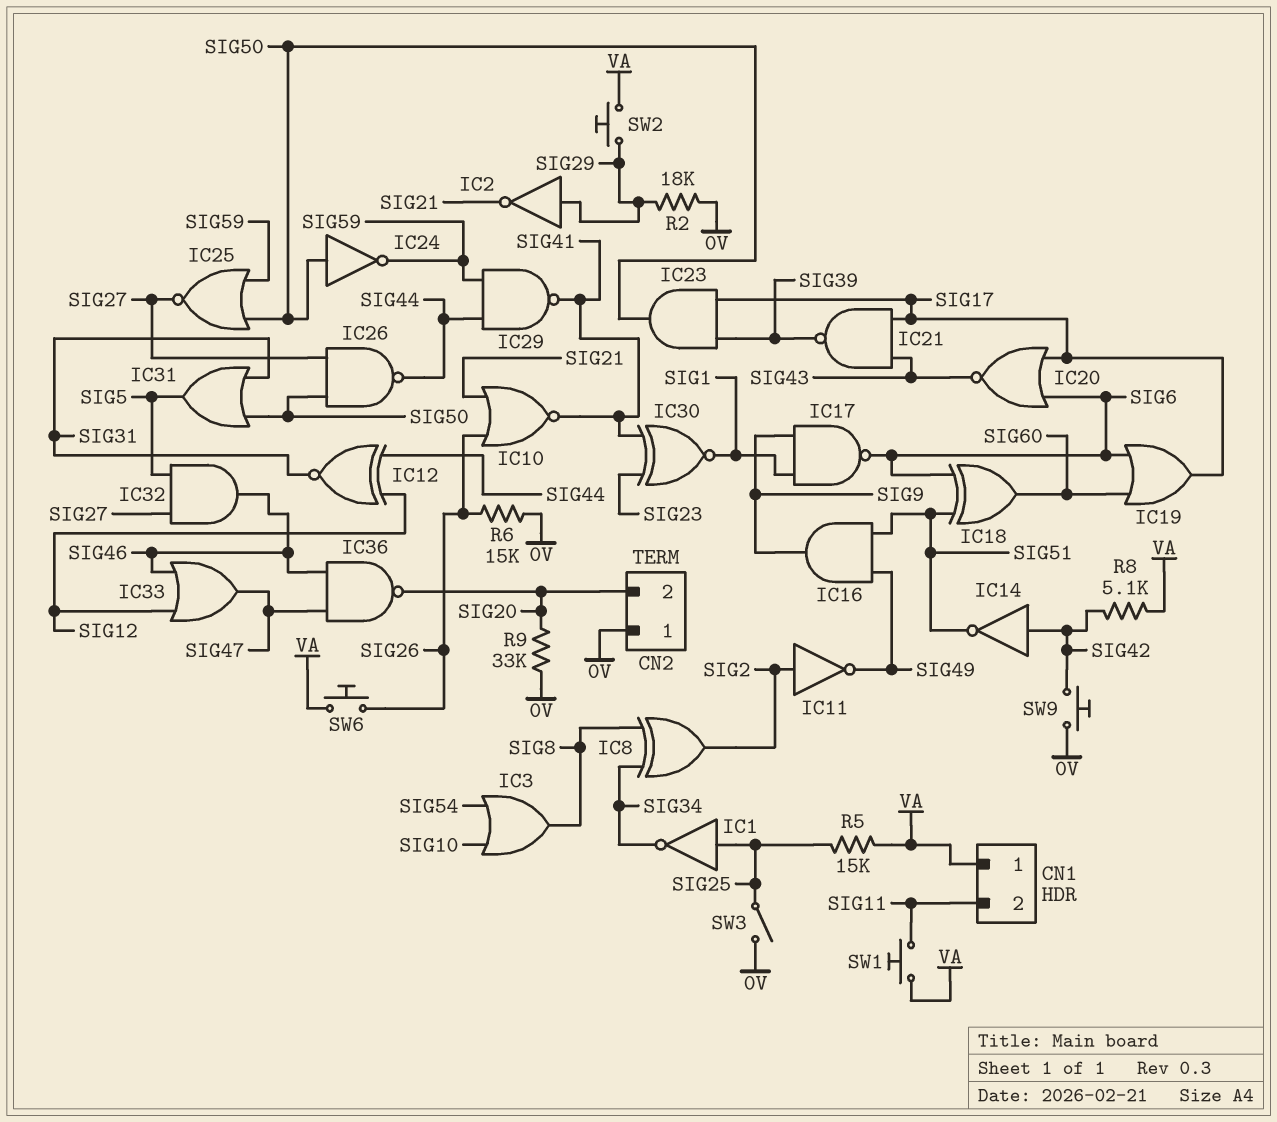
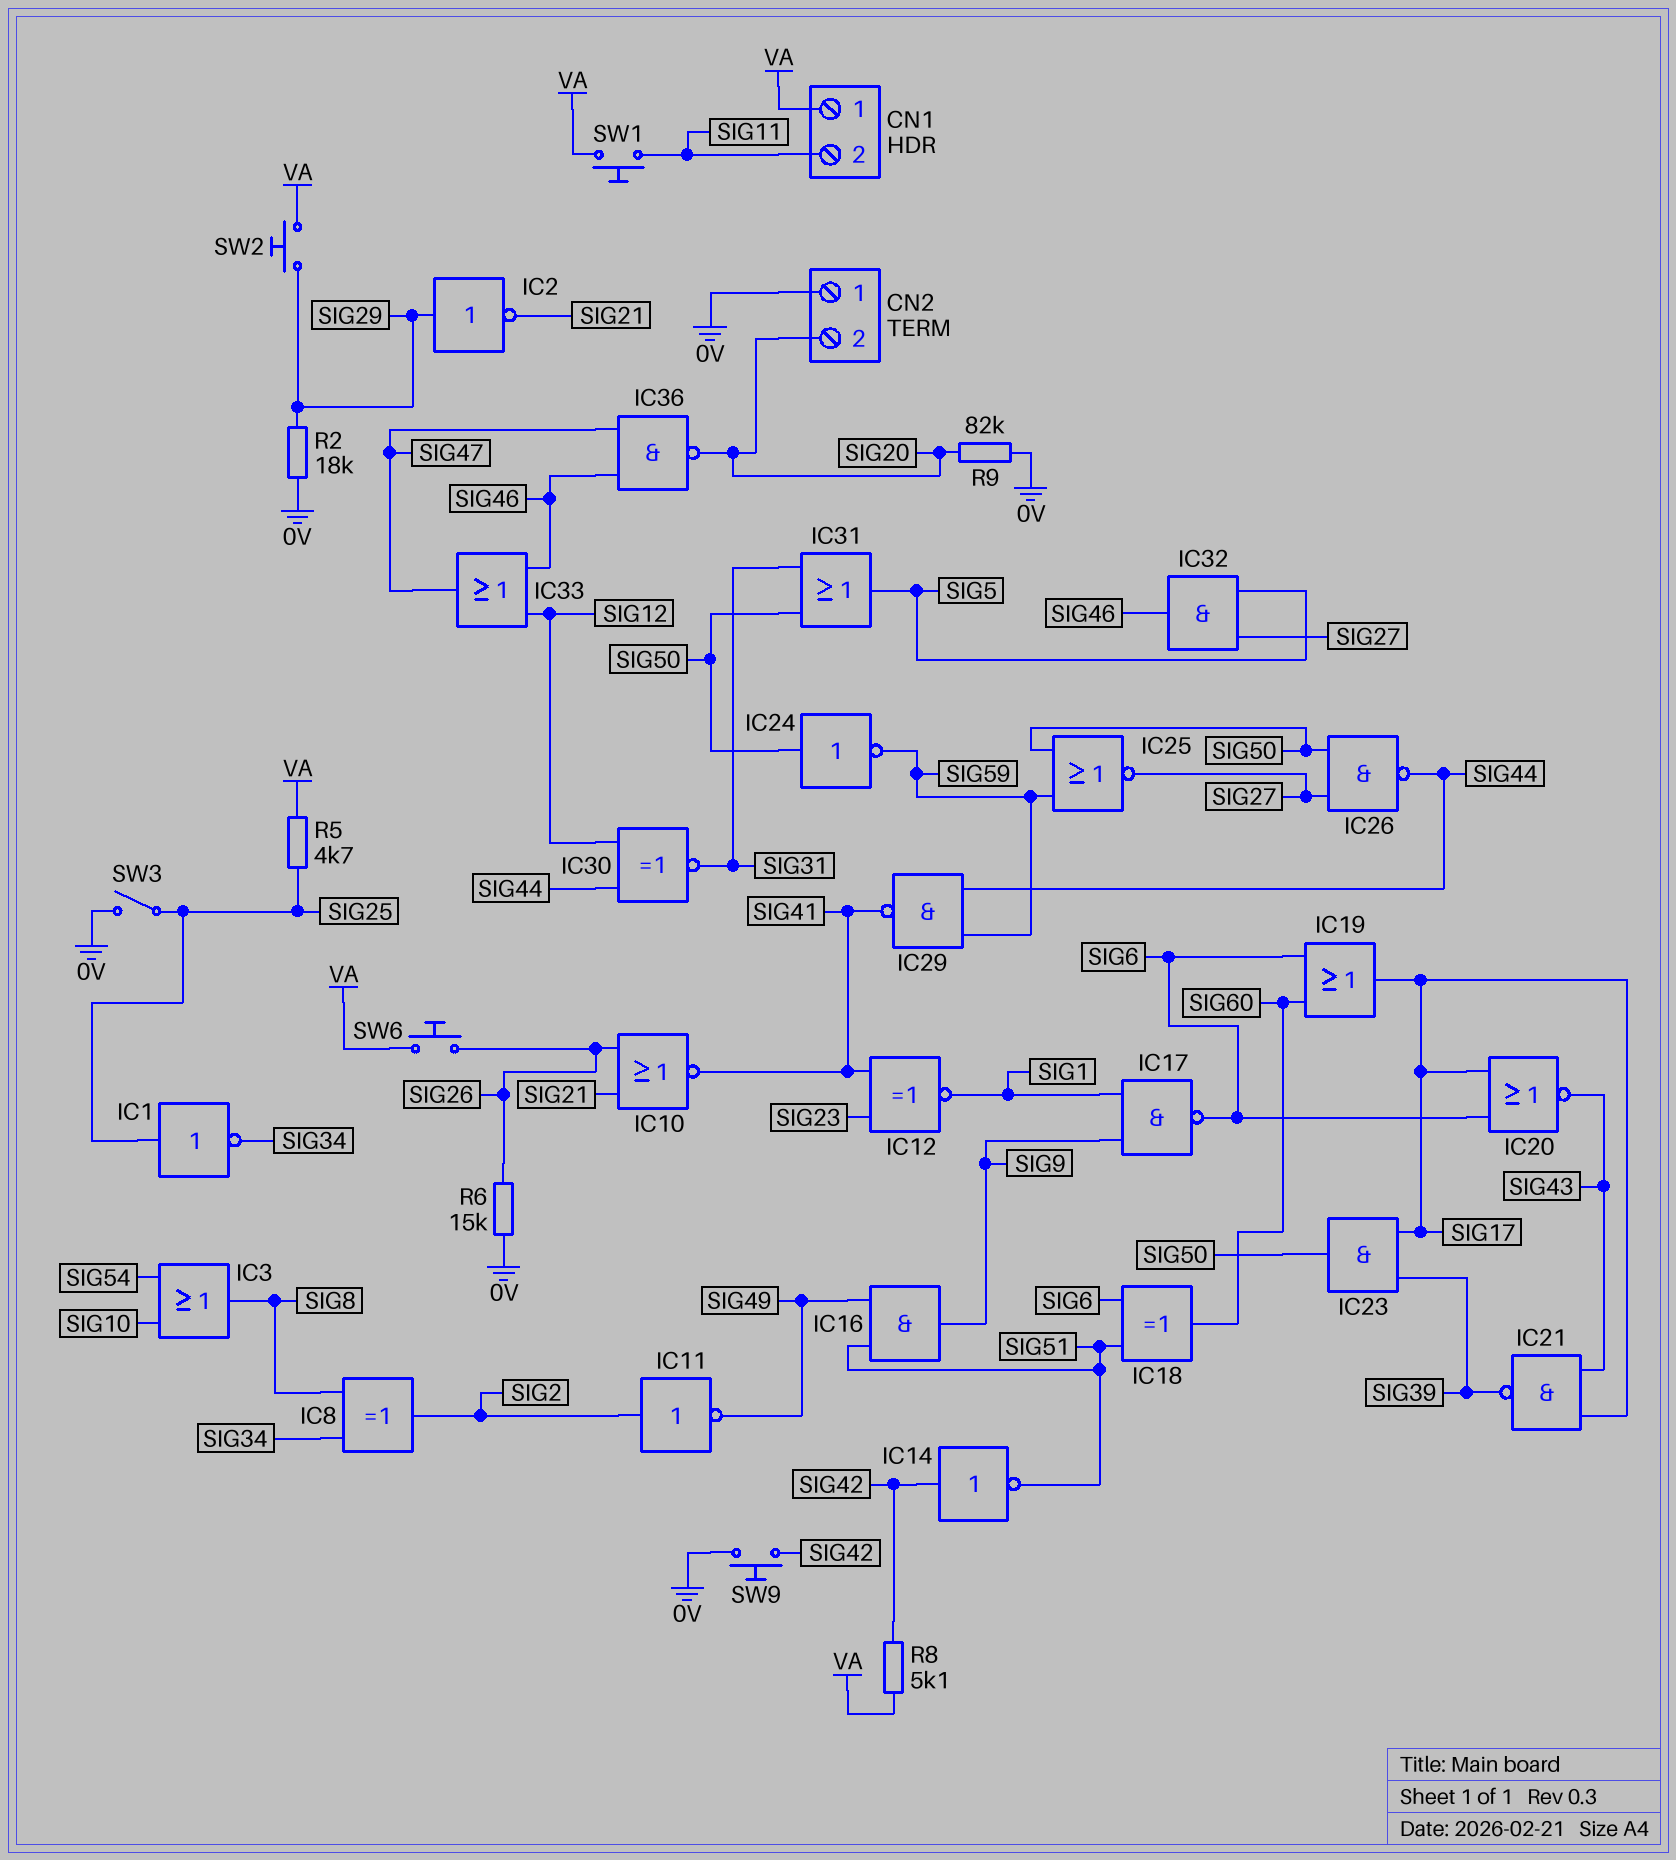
IC12: XNOR (in SIG12, in SIG44, out SIG31) -> XNOR (in SIG23, in SIG41, out SIG1)
IC30: XNOR (in SIG23, in SIG41, out SIG1) -> XNOR (in SIG12, in SIG44, out SIG31)
R5: 15k (SIG25, VA) -> 4.7k (SIG25, VA)
R9: 33k (0V, SIG20) -> 82k (0V, SIG20)

